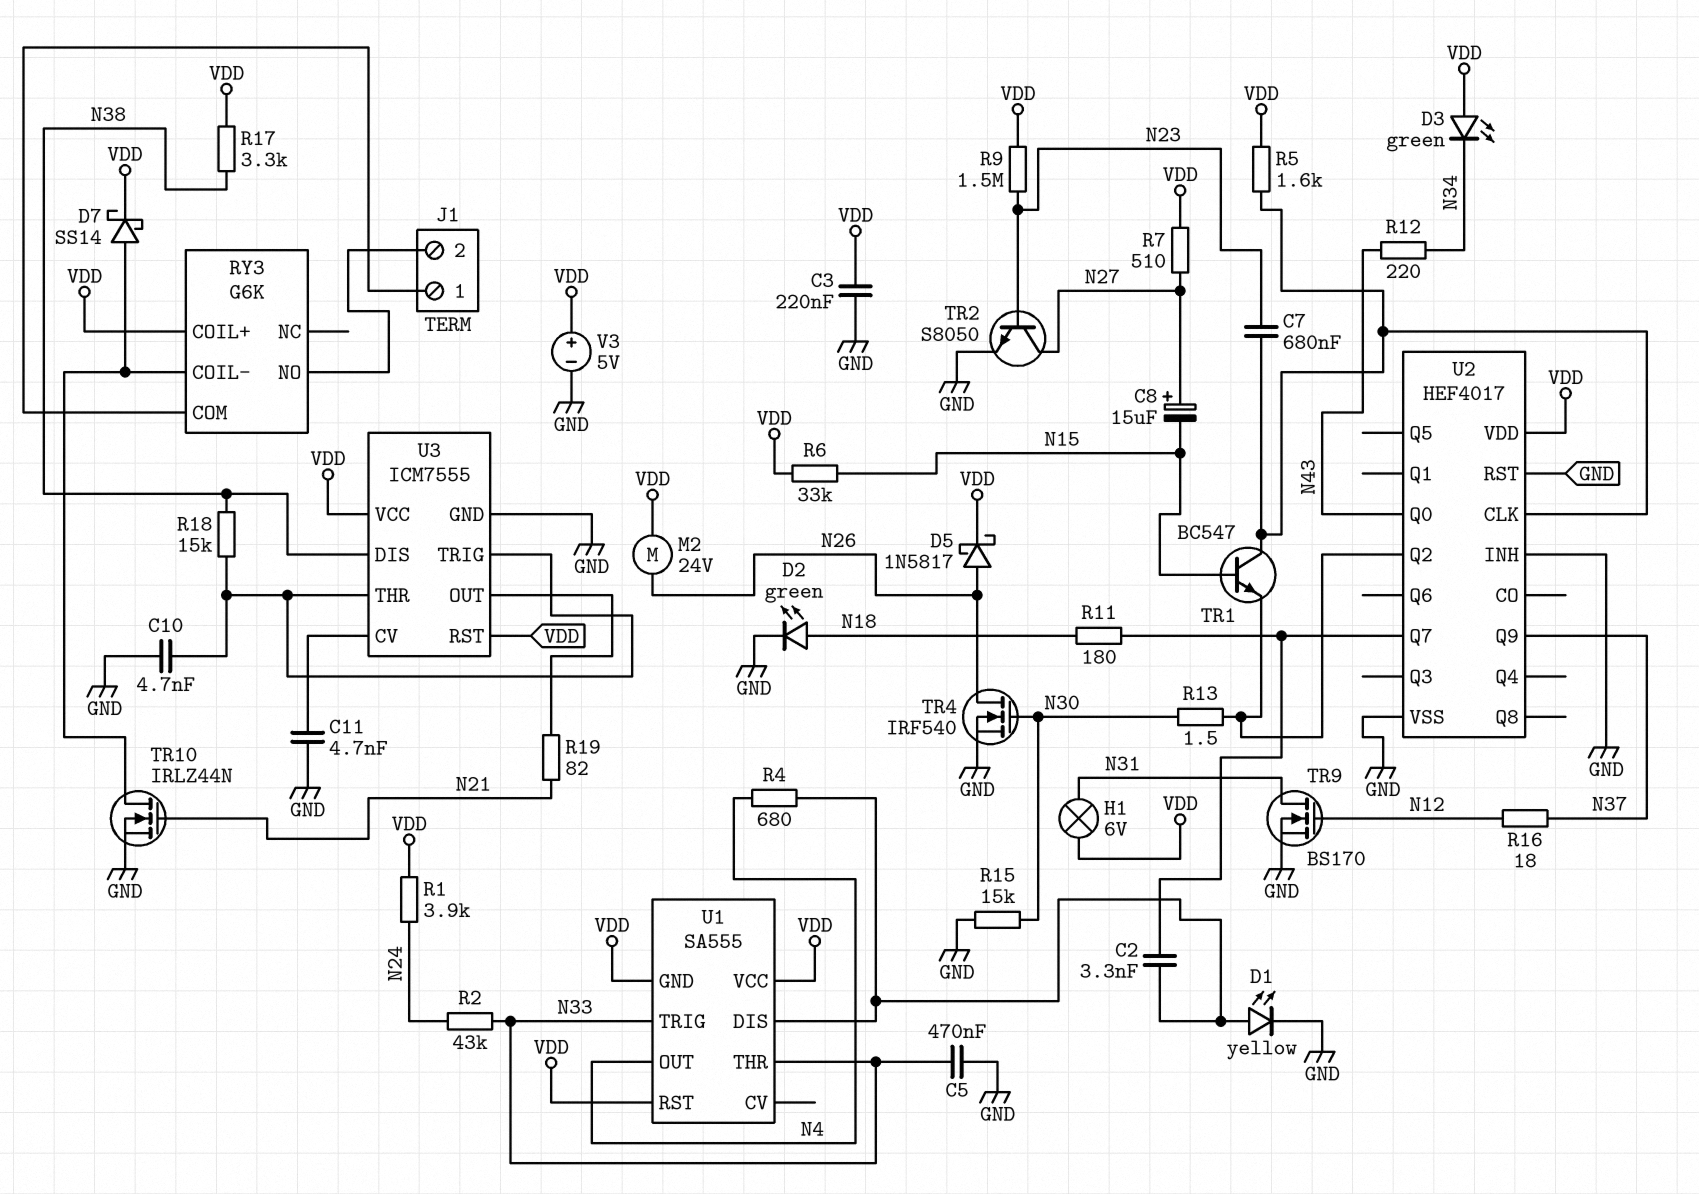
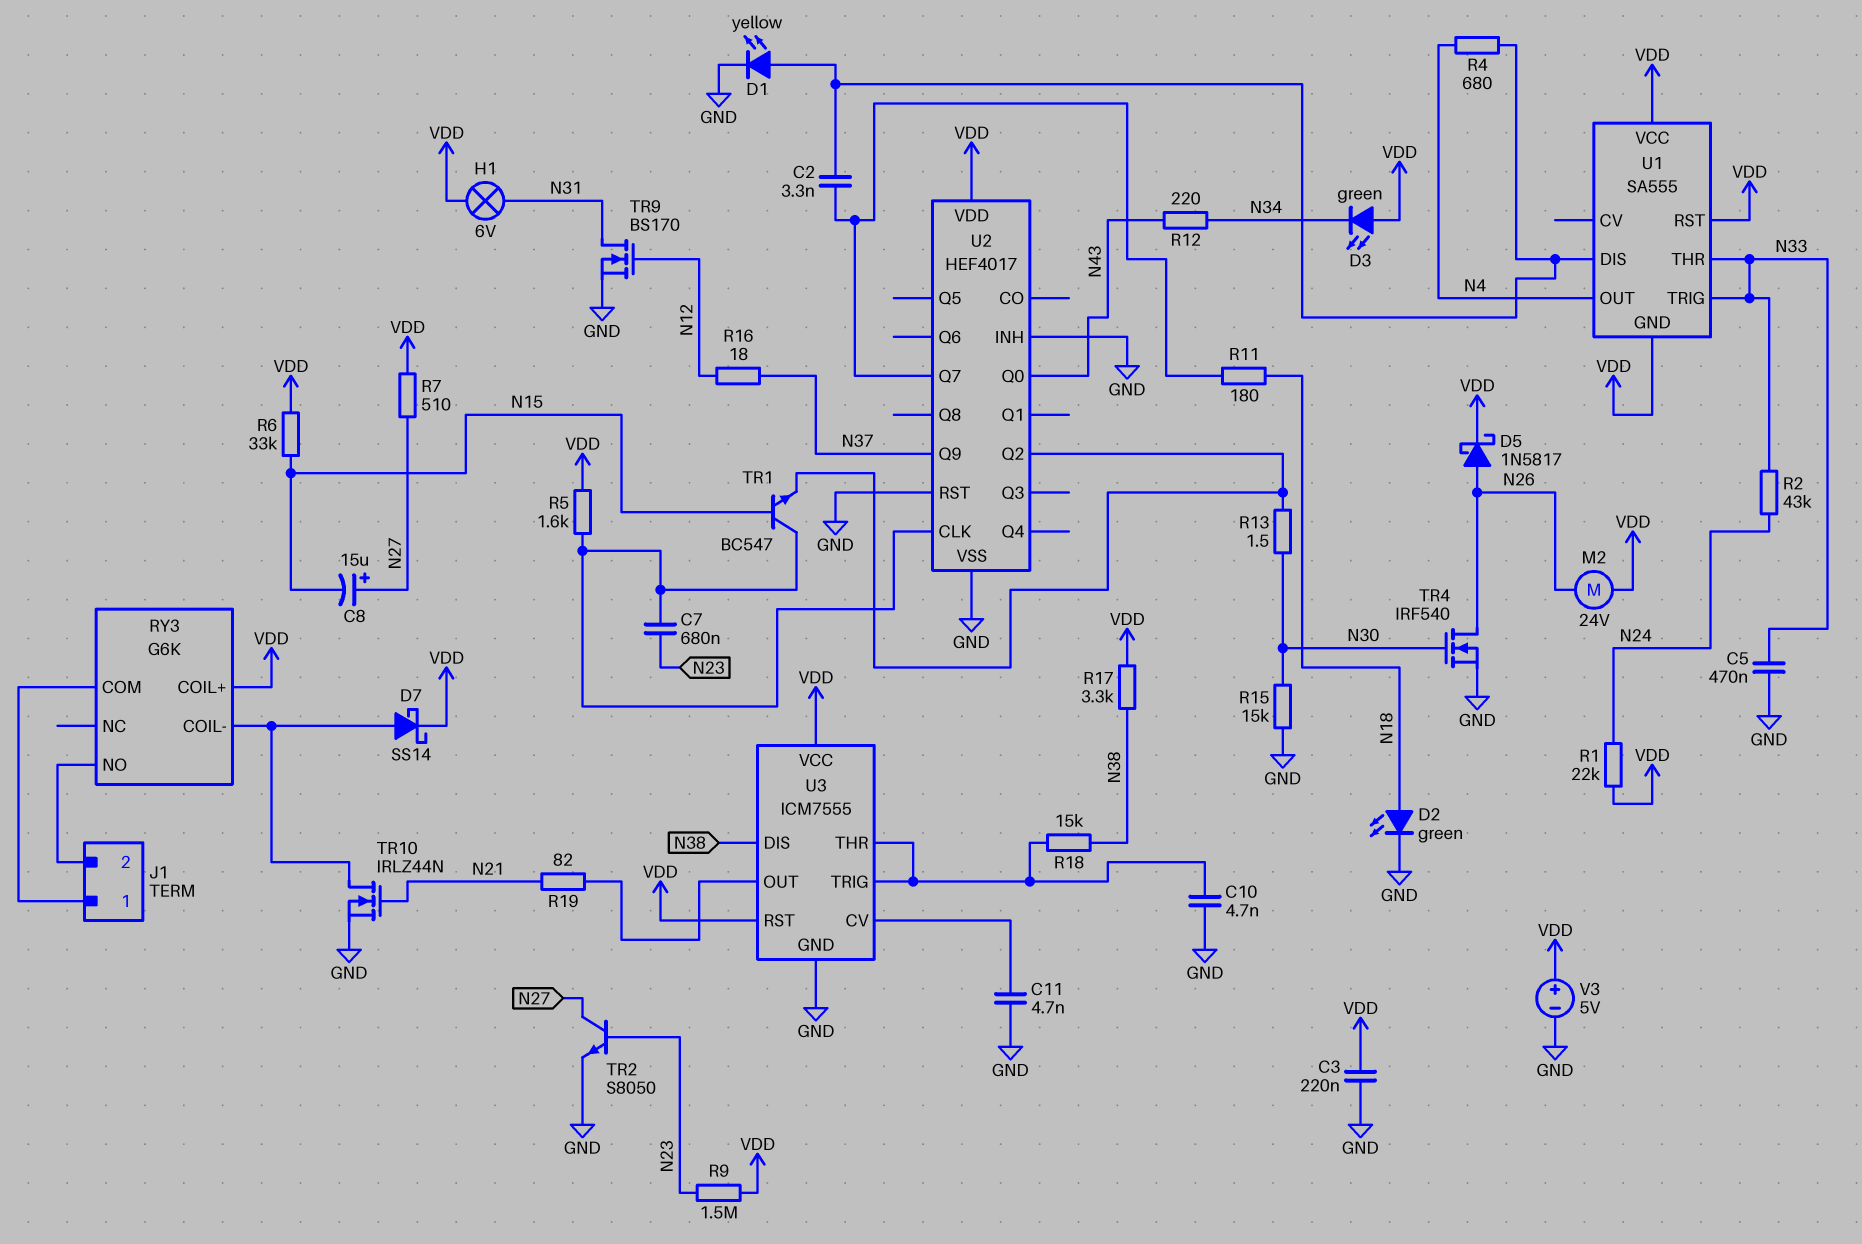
R1: 3.9k (N24, VDD) -> 22k (N24, VDD)

